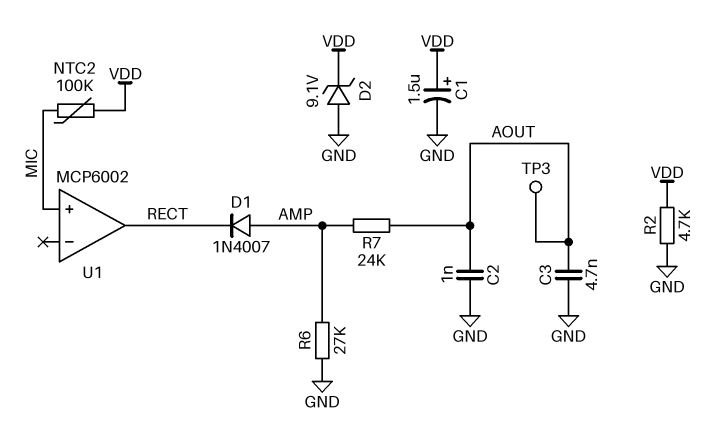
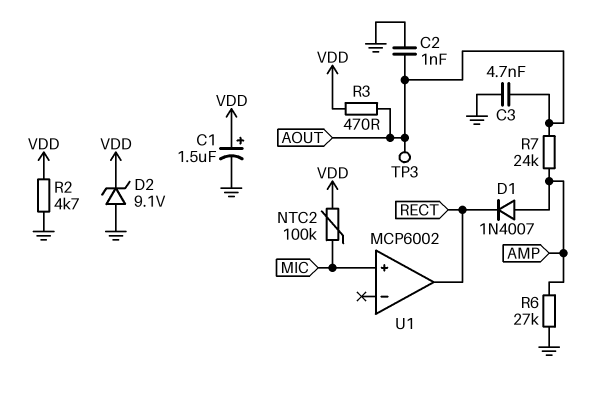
R3: none -> 470 (AOUT, VDD)

